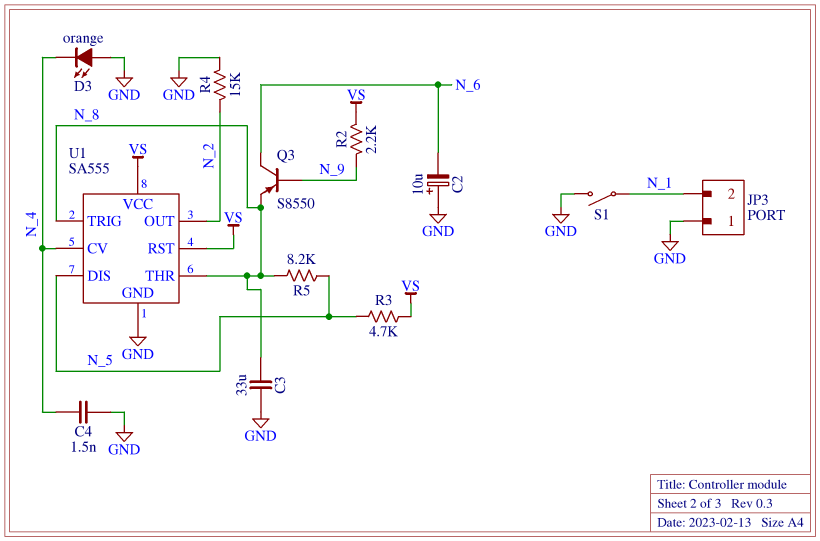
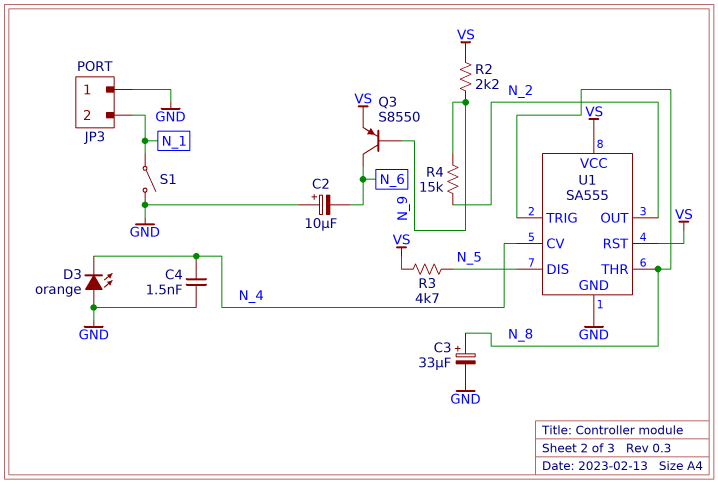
C3: 33uF (GND, N_8) -> 33uF (plus N_8, minus GND)
Q3: PNP S8550 (B N_9, C N_6, E N_8) -> PNP S8550 (B N_9, C N_6, E VS)
R4: 15k (GND, N_2) -> 15k (N_2, N_9)
R5: 8.2k (N_5, N_8) -> none

